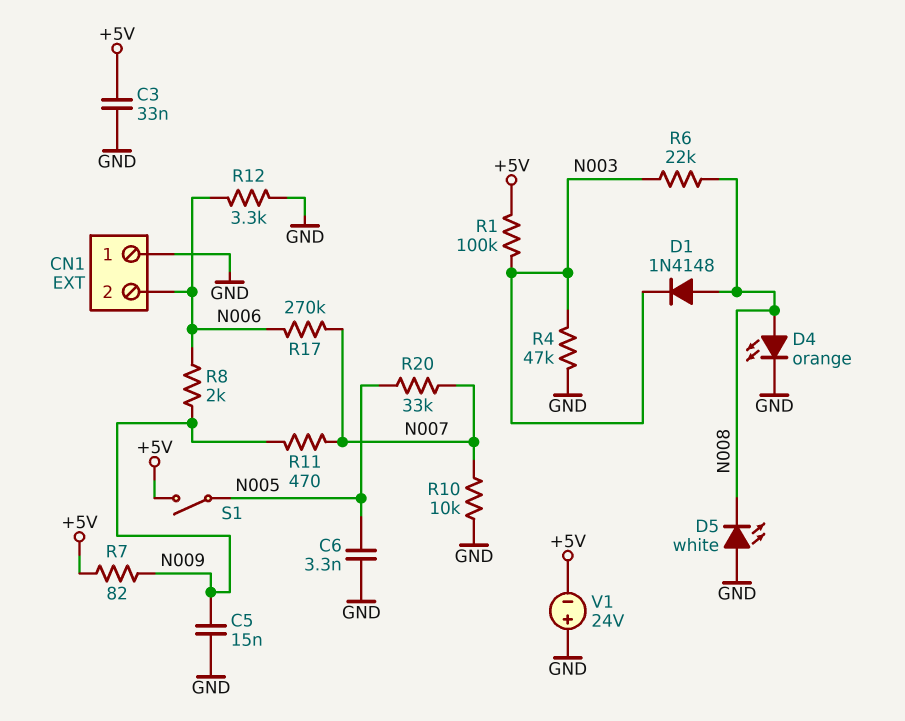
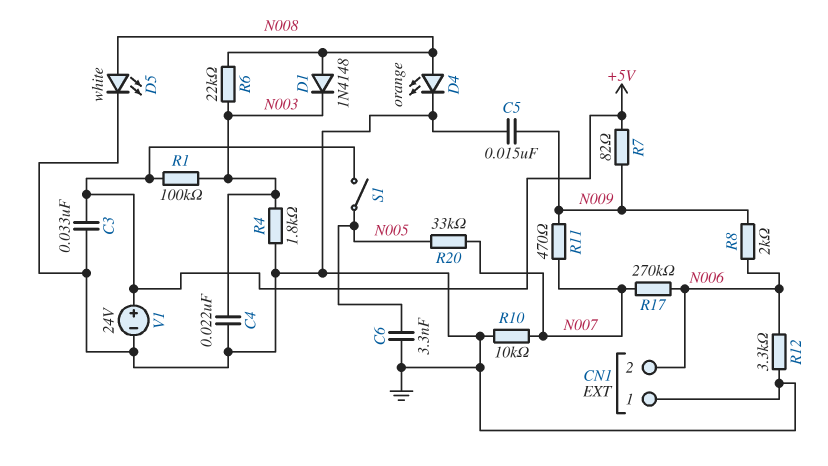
C4: none -> 22nF (GND, N003)
D5: LED white (A GND, K N008) -> LED white (A N008, K GND)
R4: 47k (GND, N003) -> 1.8k (GND, N003)
V1: 24V (plus GND, minus +5V) -> 24V (plus +5V, minus GND)

